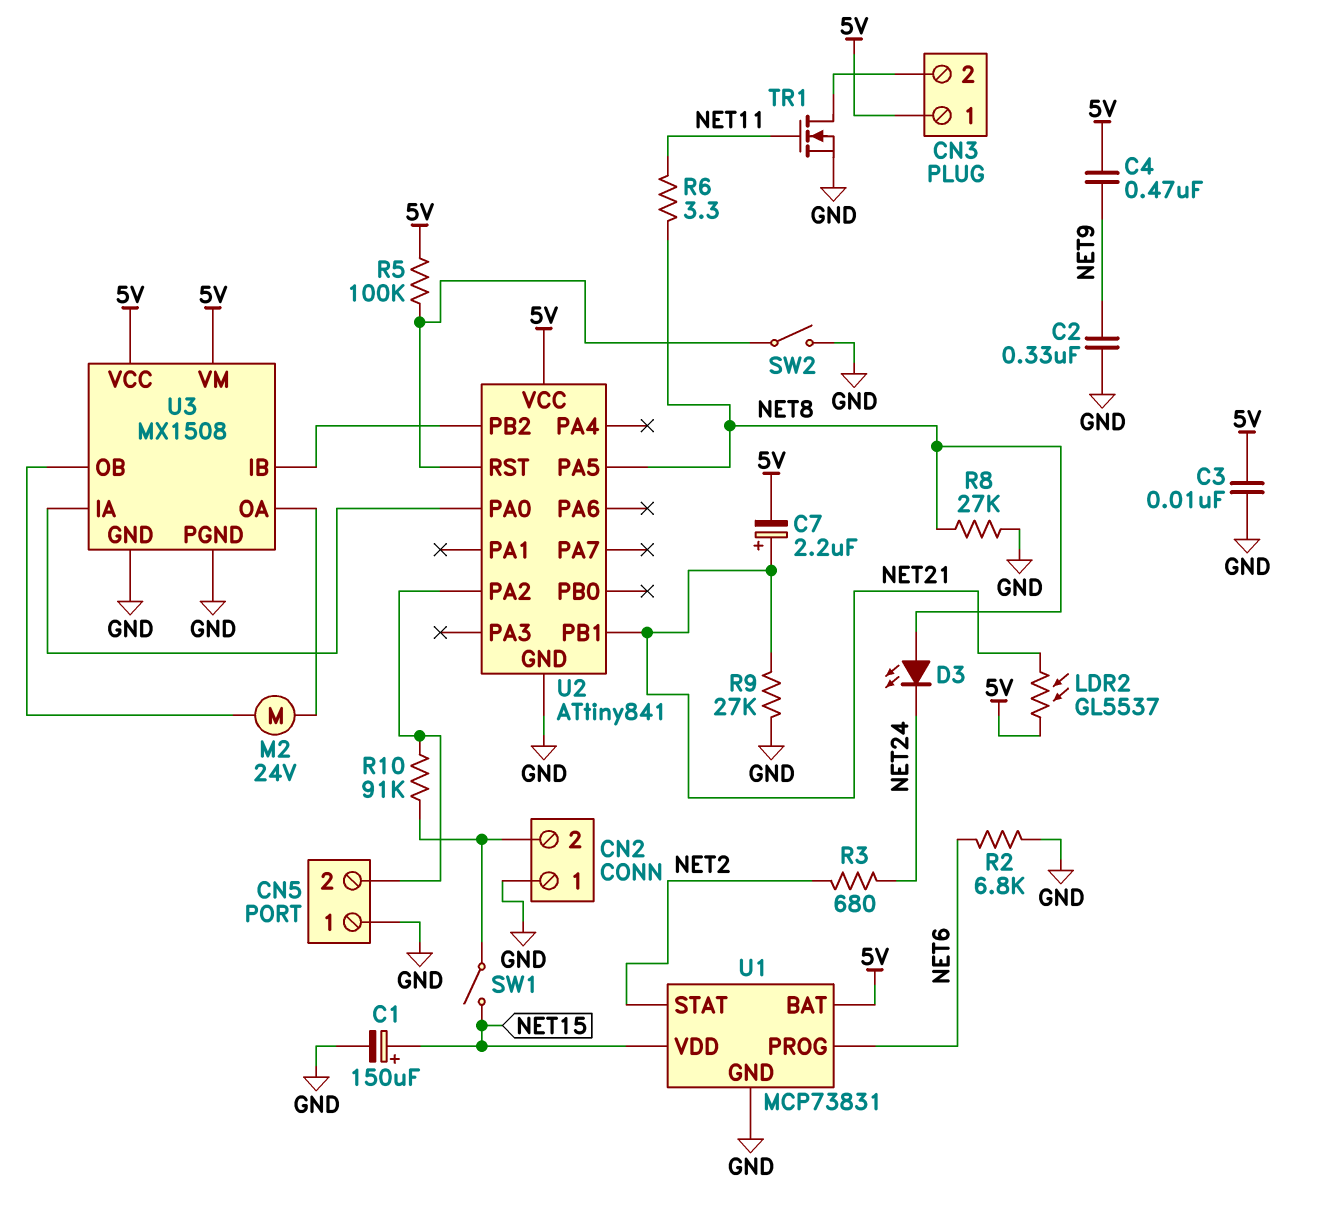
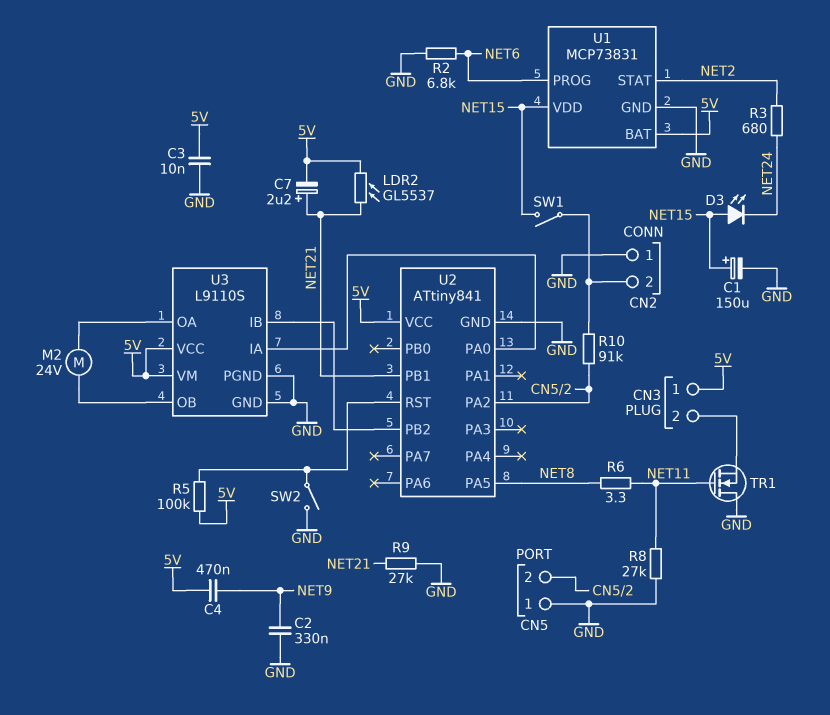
D3: LED (A NET8, K NET24) -> LED (A NET15, K NET24)
R8: 27k (GND, NET8) -> 27k (GND, NET11)
TR1: NMOS (G NET11, D CN3/2, S GND) -> NMOS (G NET11, D GND, S CN3/2)
U3: MX1508 -> L9110S

